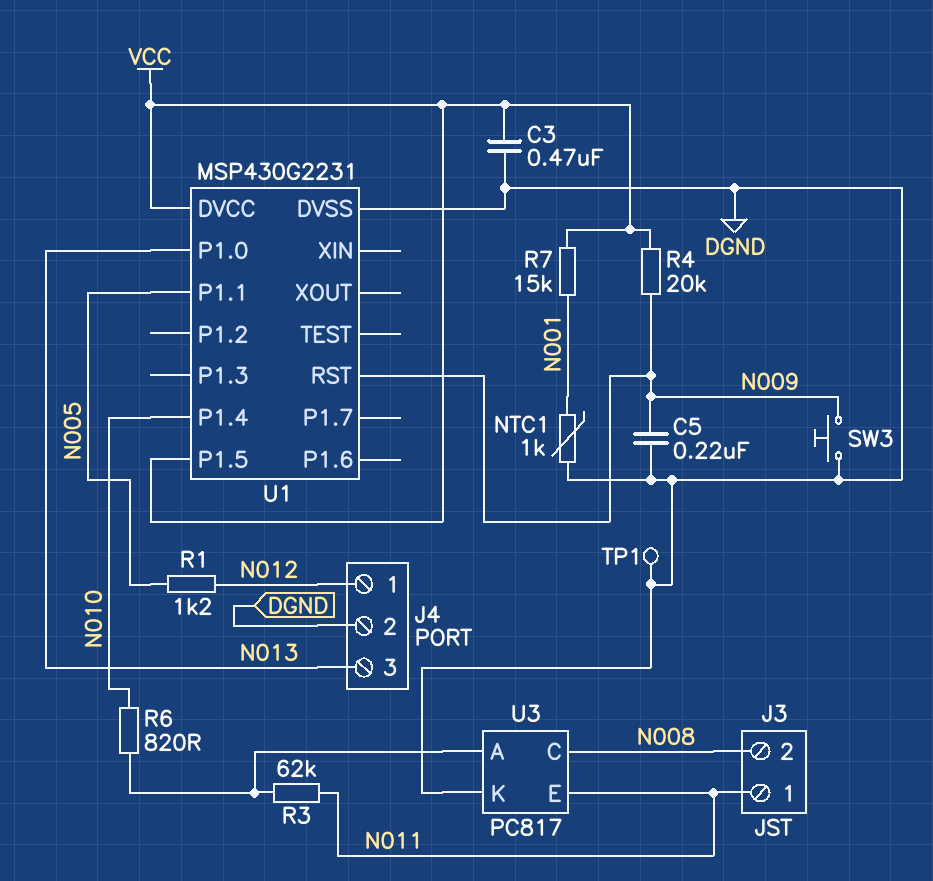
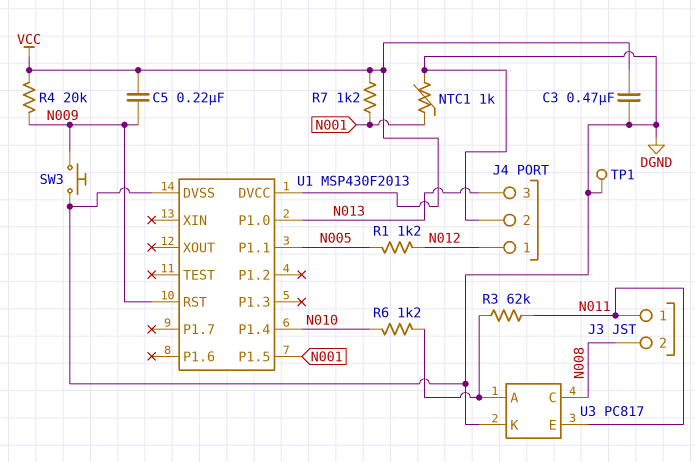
C5: 220nF (DGND, N009) -> 220nF (N009, VCC)
R6: 820 (N010, U3/A) -> 1.2k (N010, U3/A)
R7: 15k (N001, VCC) -> 1.2k (N001, VCC)
U1: MSP430G2231 -> MSP430F2013
U1 pin P1.5: VCC -> N001

